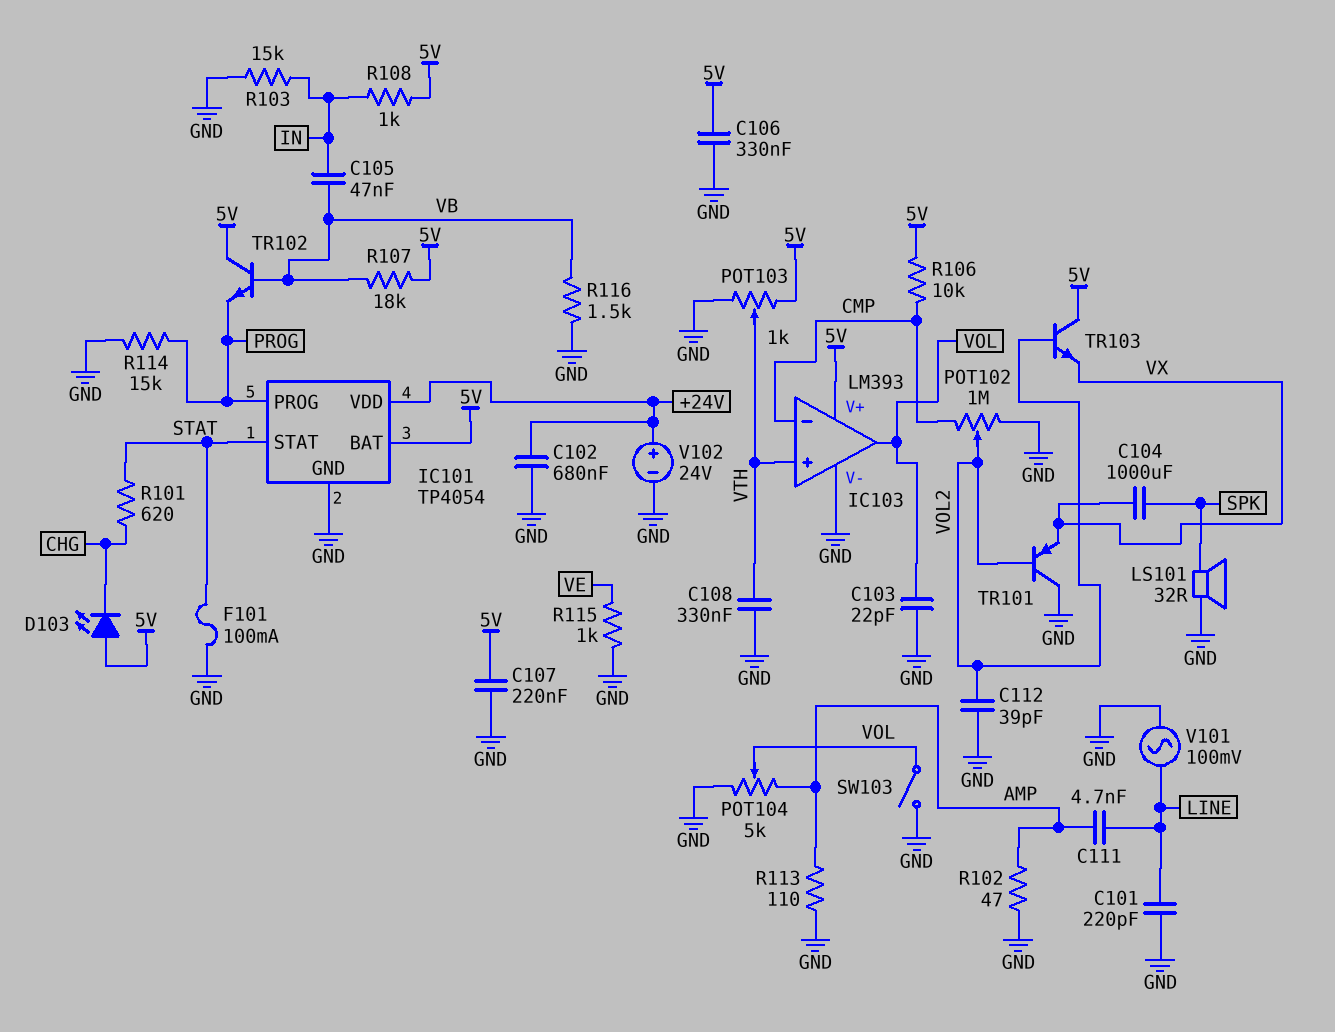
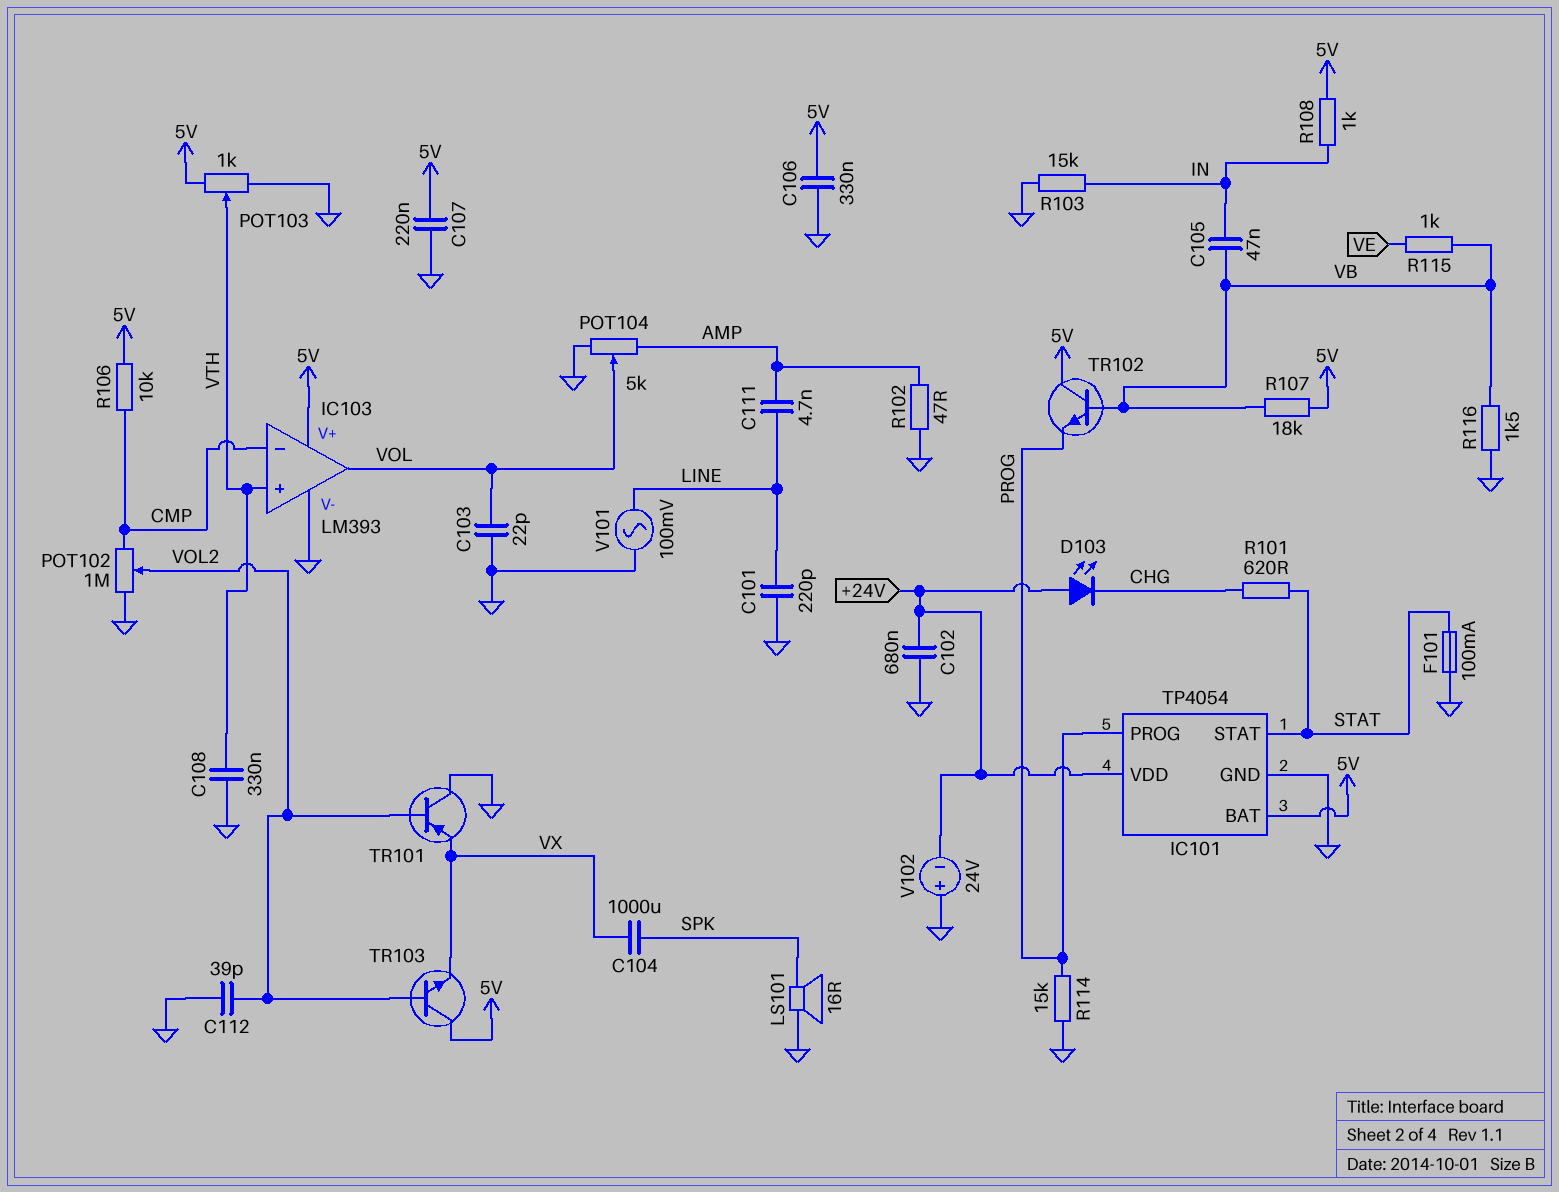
D103: LED (A 5V, K CHG) -> LED (A +24V, K CHG)
LS101: speaker 32R (GND, SPK) -> speaker 16R (GND, SPK)
R113: 110 (AMP, GND) -> none
R115: 1k (GND, VE) -> 1k (VB, VE)
SW103: switch (GND, VOL) -> none
V102: 24V (plus +24V, minus GND) -> 24V (plus GND, minus +24V)

